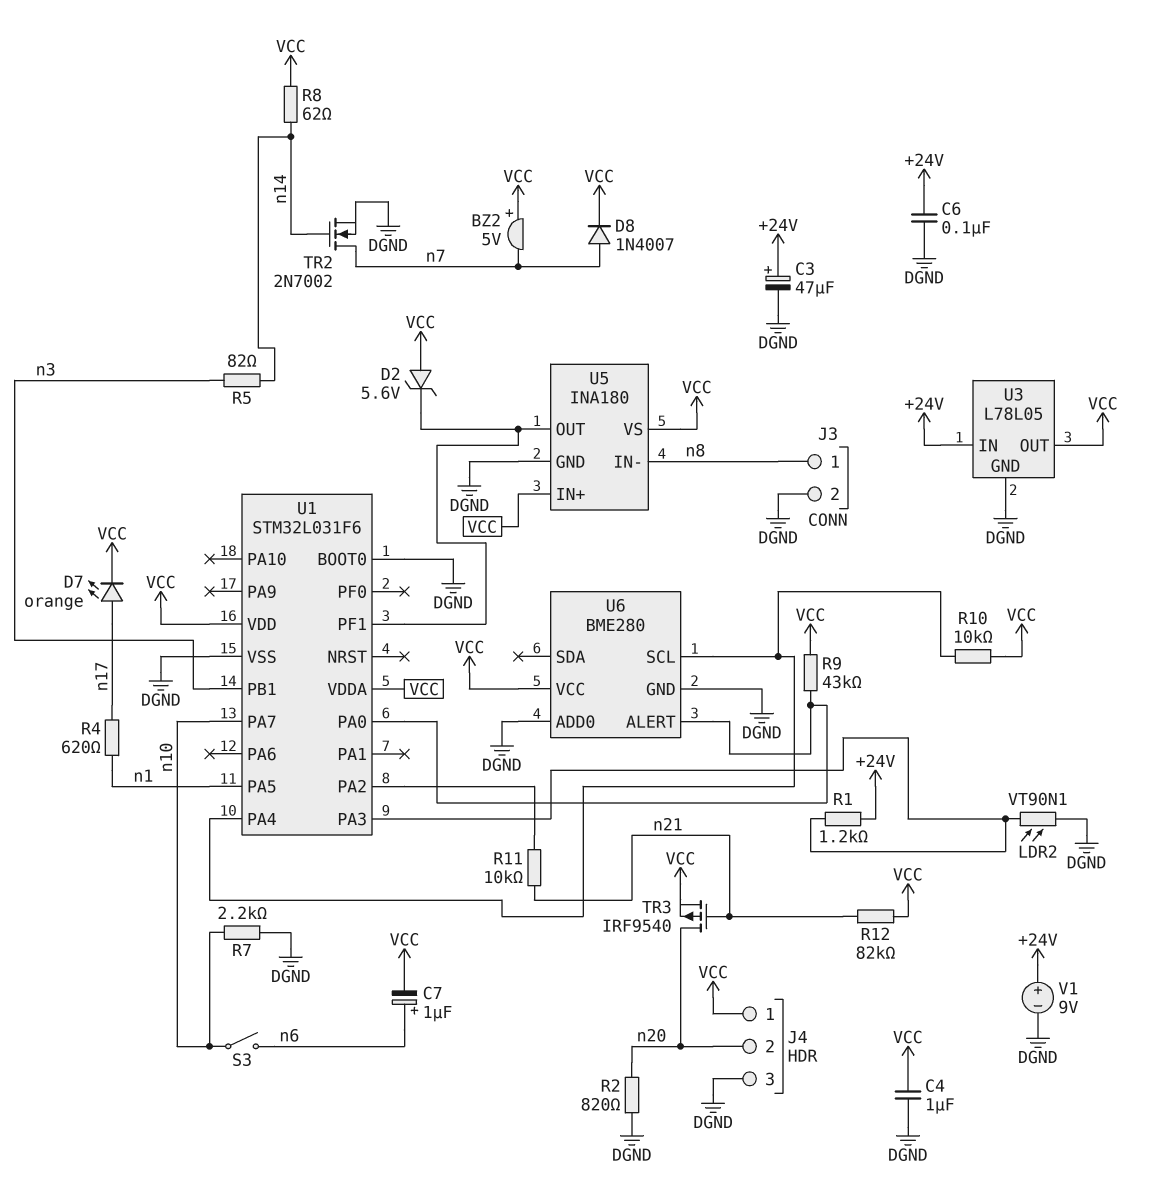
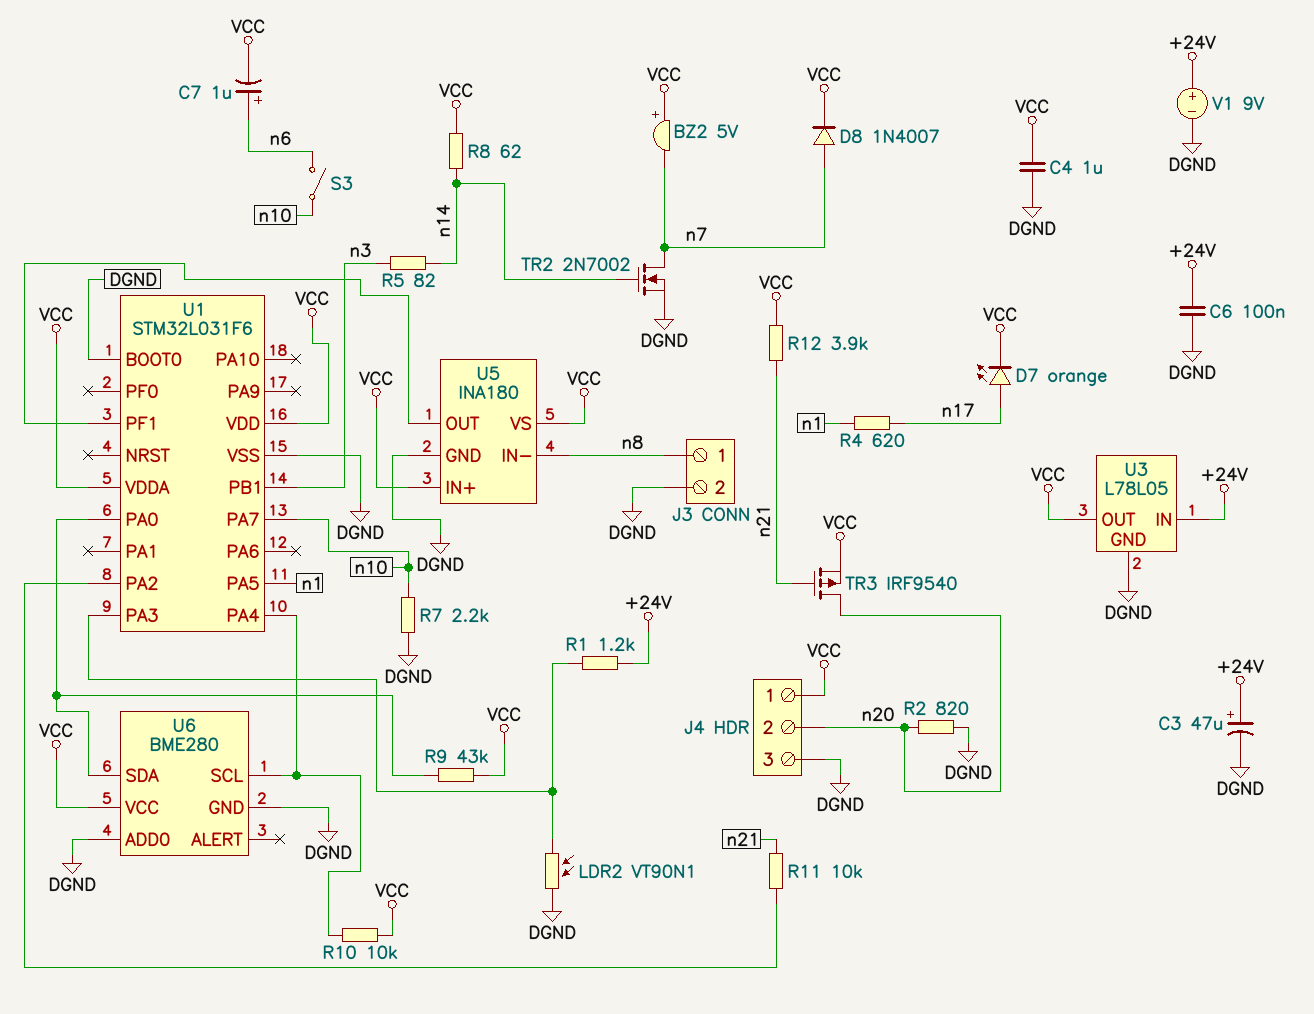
D2: zener 5.6V (A VCC, K U1/PF1) -> none
R12: 82k (VCC, n21) -> 3.9k (VCC, n21)
U6 pin ALERT: U1/PA0 -> none
U6 pin SDA: none -> U1/PA0

